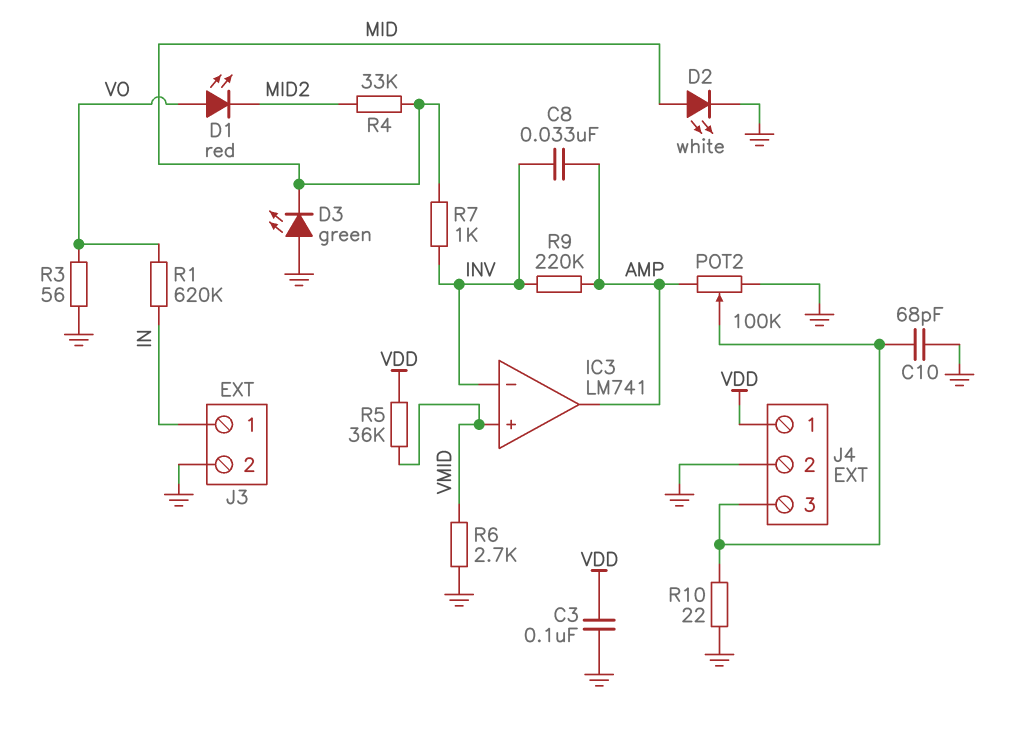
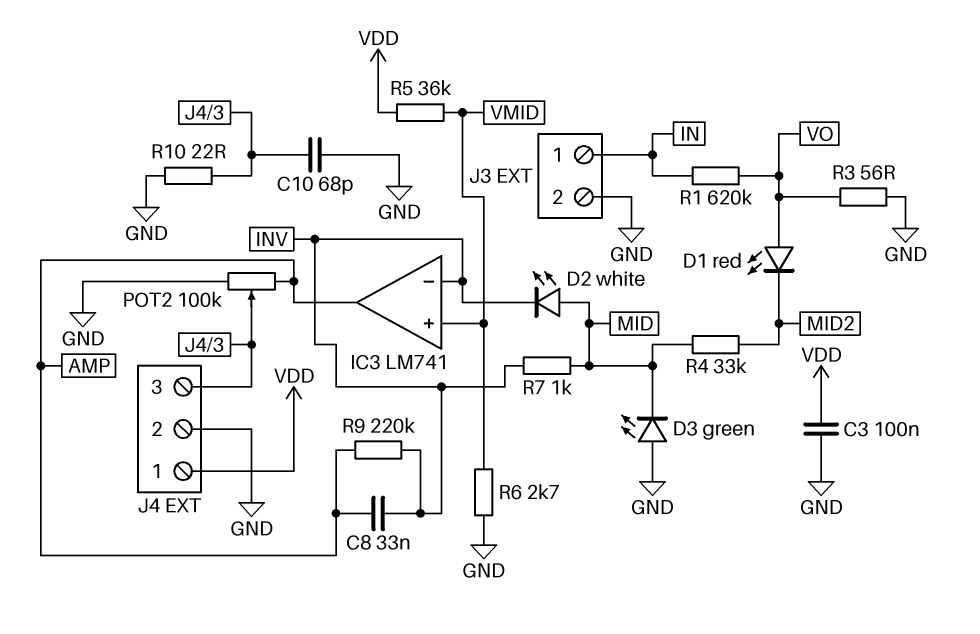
D2: LED white (A MID, K GND) -> LED white (A MID, K INV)

